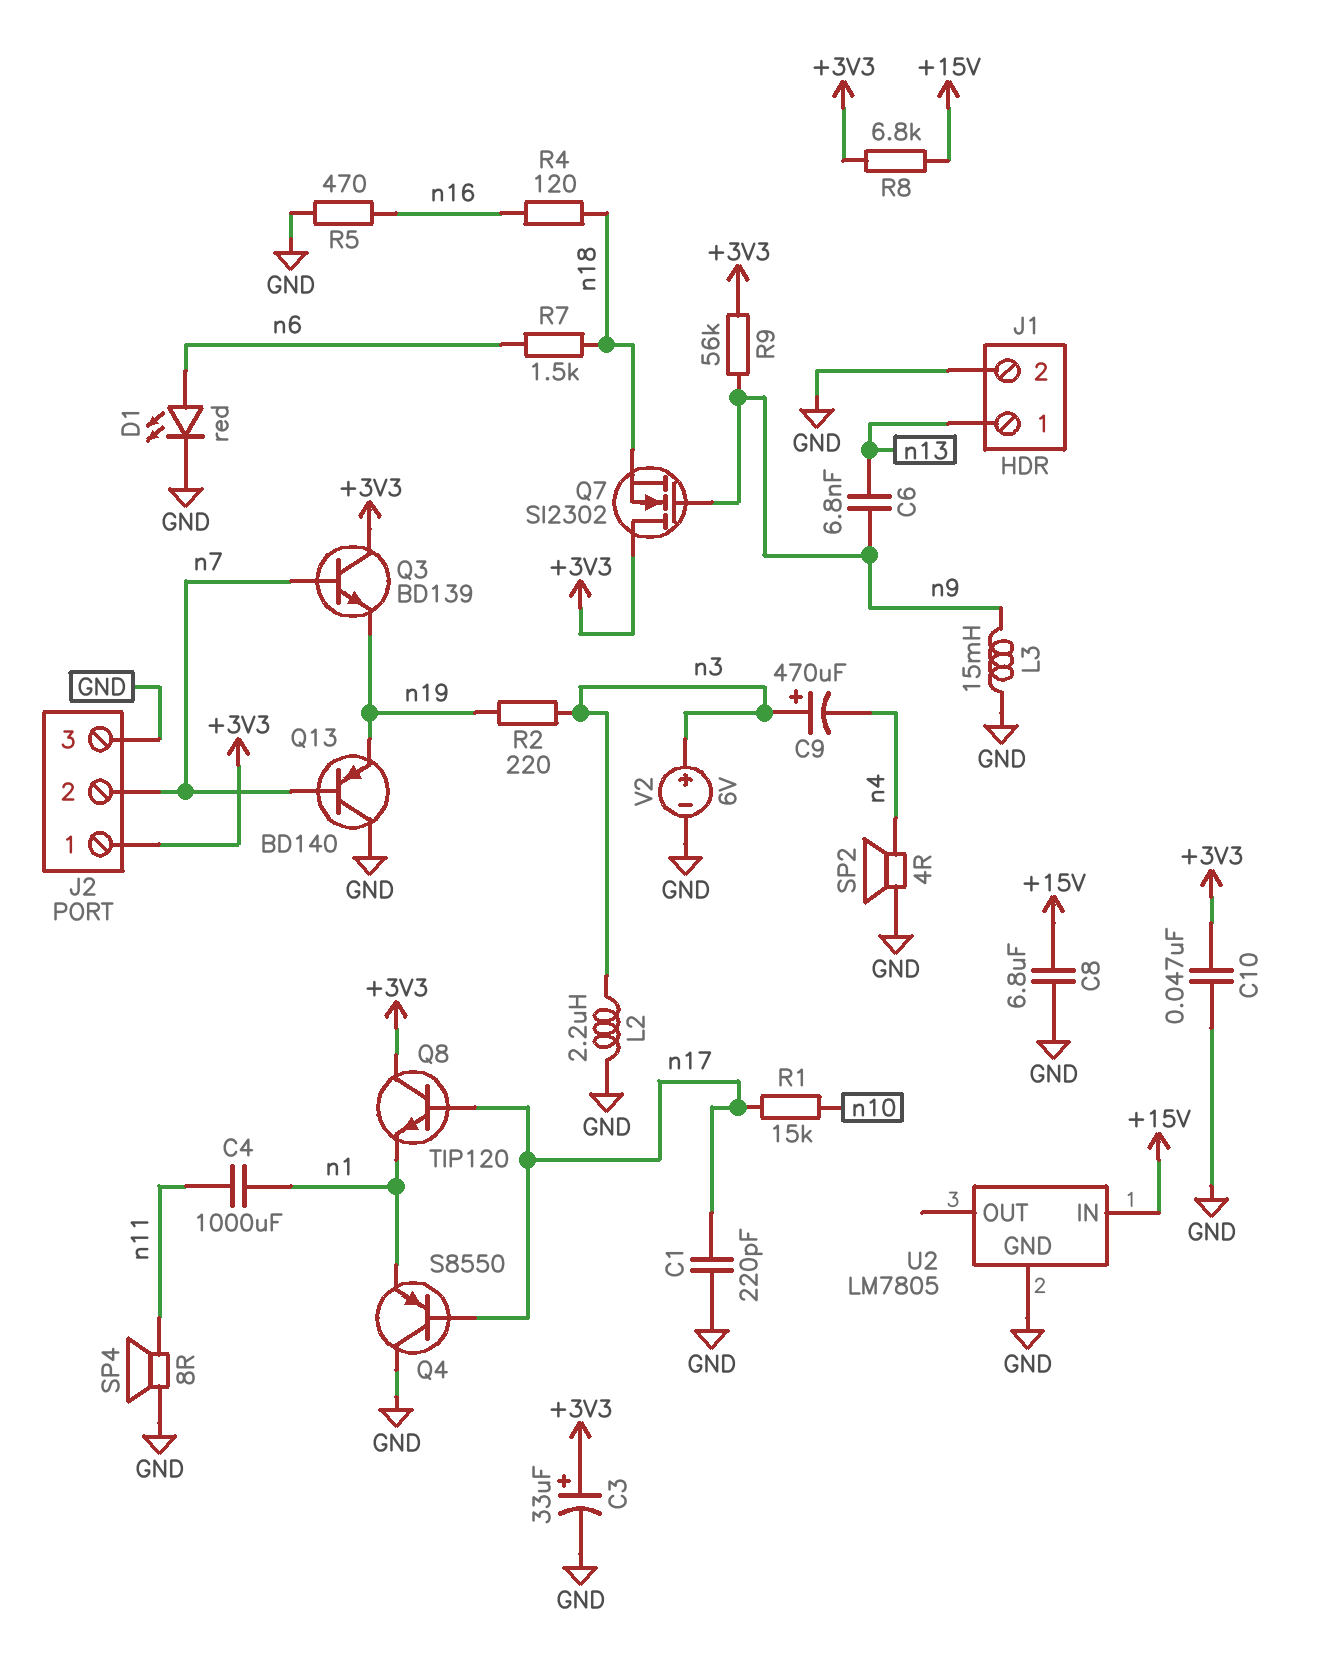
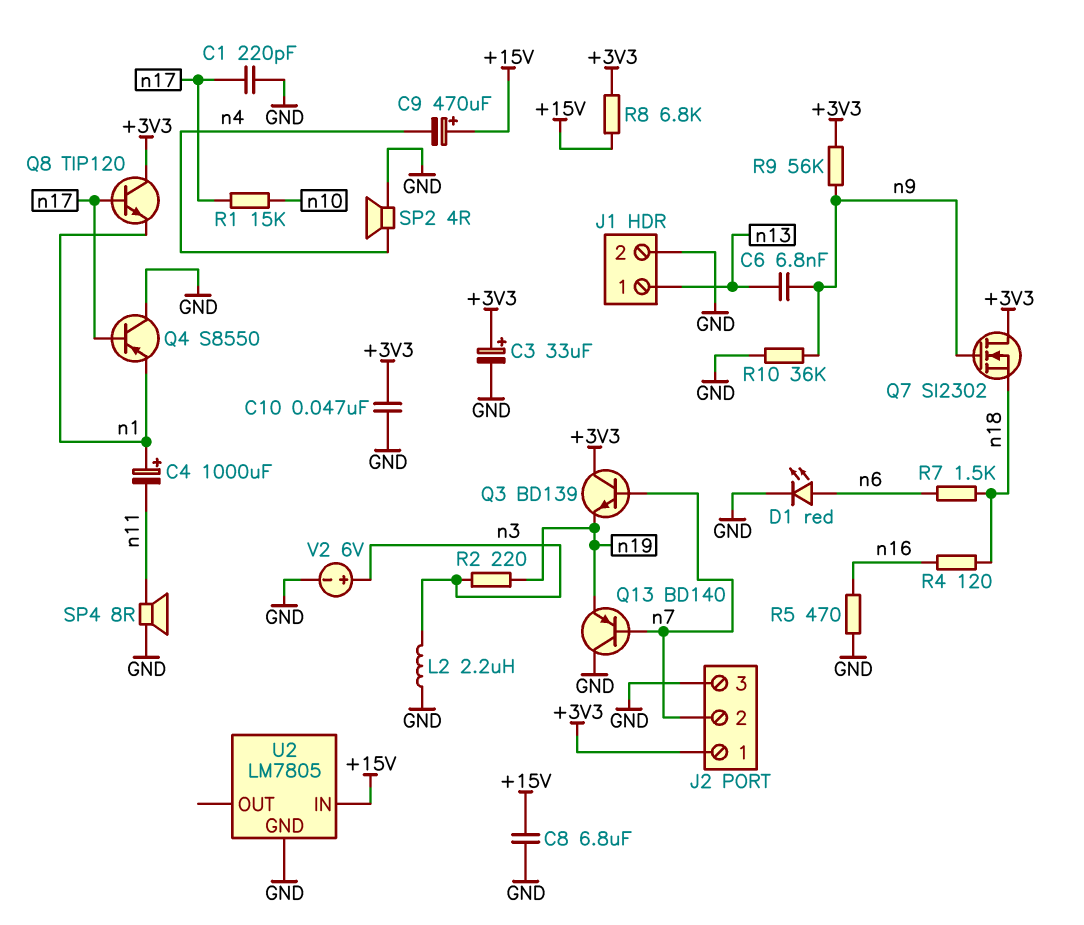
C4: 1000uF (n1, n11) -> 1000uF (plus n1, minus n11)
C9: 470uF (plus n3, minus n4) -> 470uF (plus +15V, minus n4)
L3: 15mH (GND, n9) -> none
R10: none -> 36k (GND, n9)

